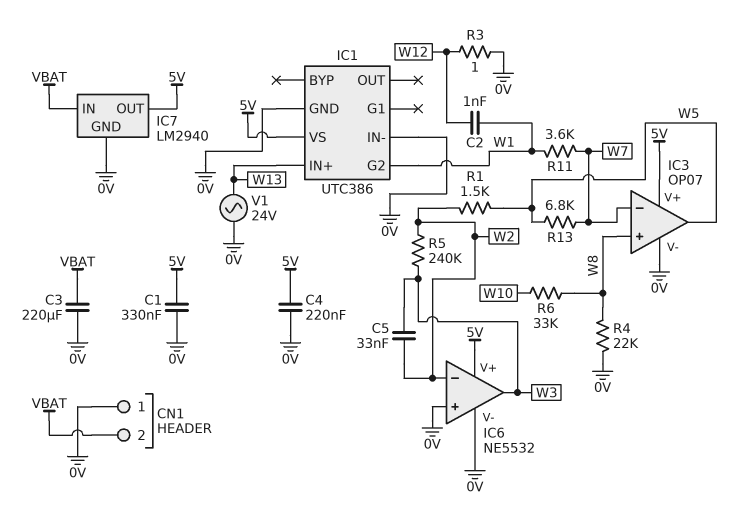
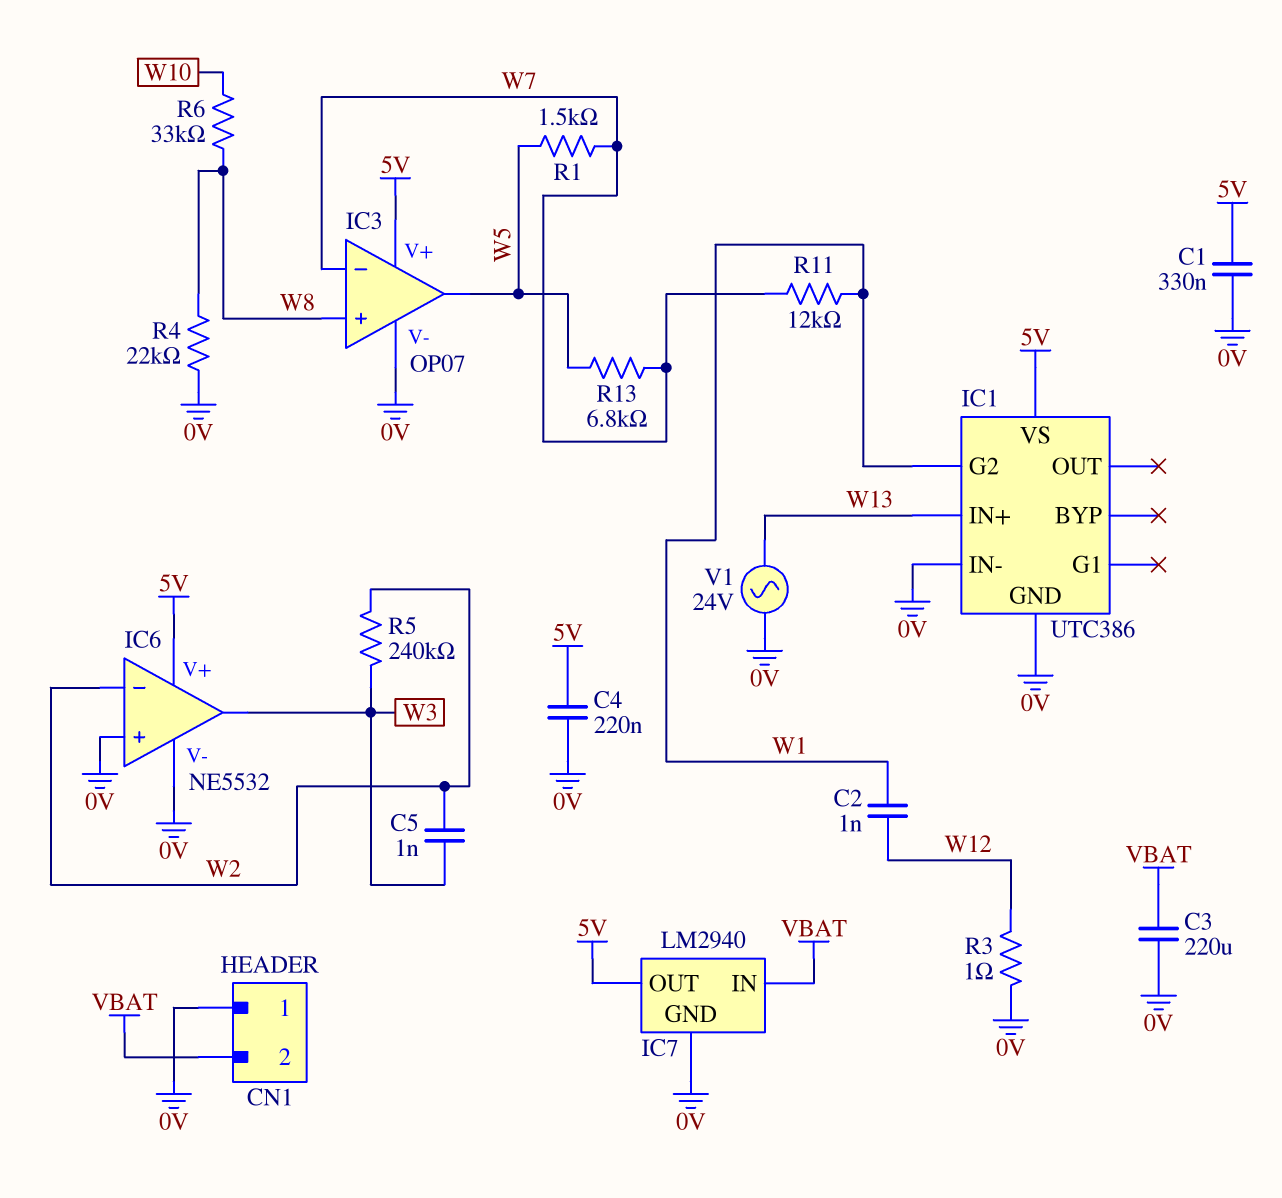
C5: 33nF (W2, W3) -> 1nF (W2, W3)
R1: 1.5k (W2, W5) -> 1.5k (W5, W7)
R11: 3.6k (W1, W7) -> 12k (W1, W7)

